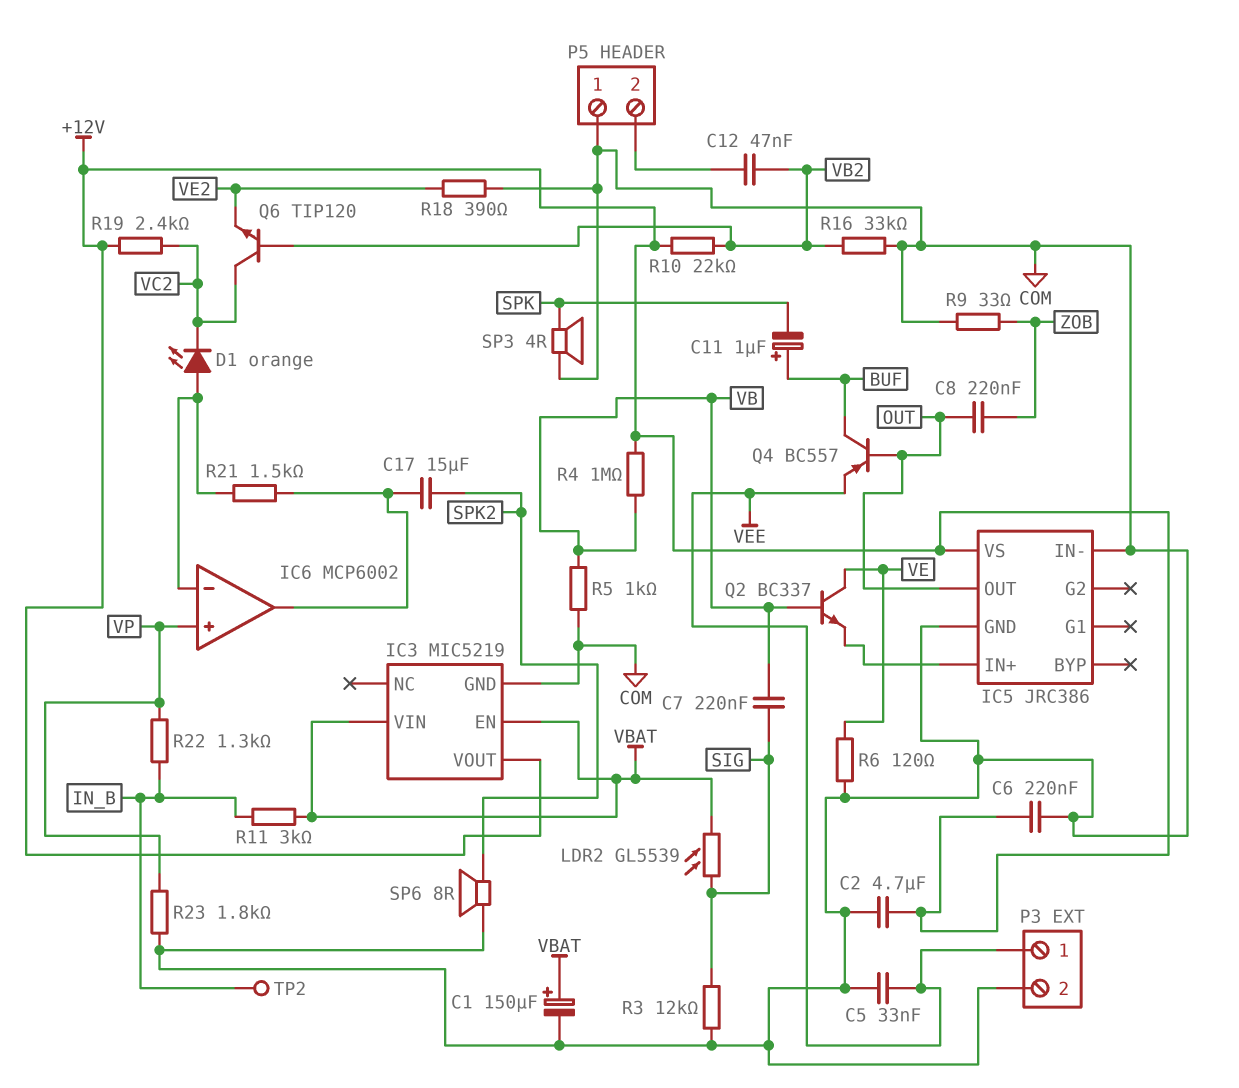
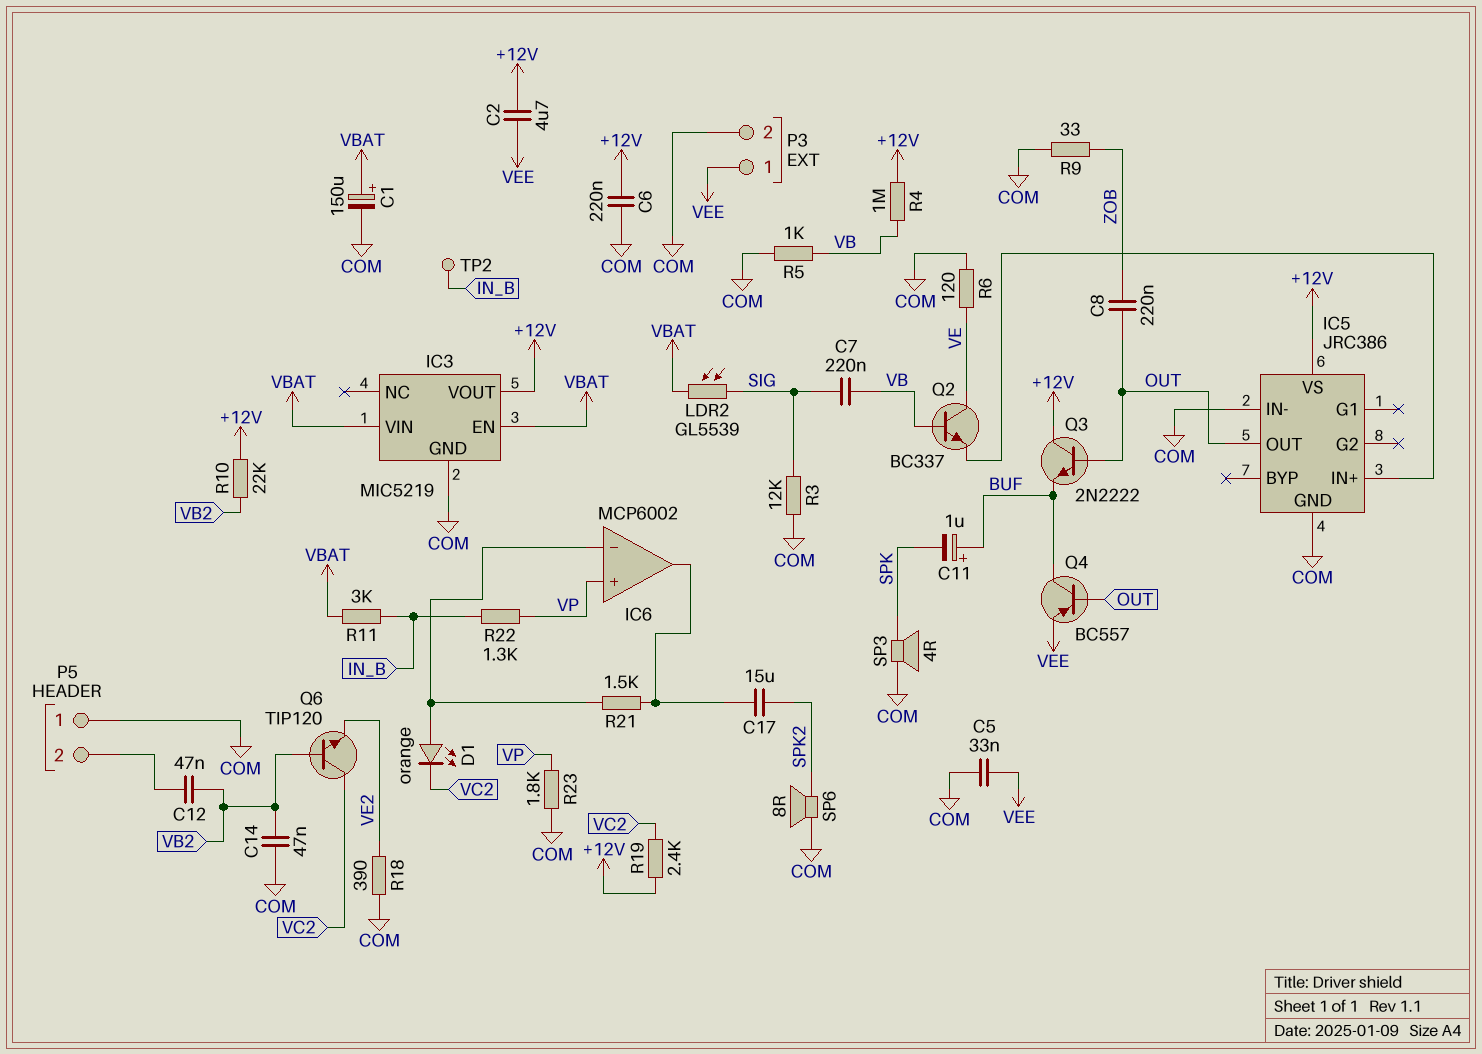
C2: 4.7uF (+12V, COM) -> 4.7uF (+12V, VEE)
C14: none -> 47nF (COM, VB2)
Q3: none -> NPN 2N2222 (B OUT, C +12V, E BUF)
R16: 33k (COM, VB2) -> none

